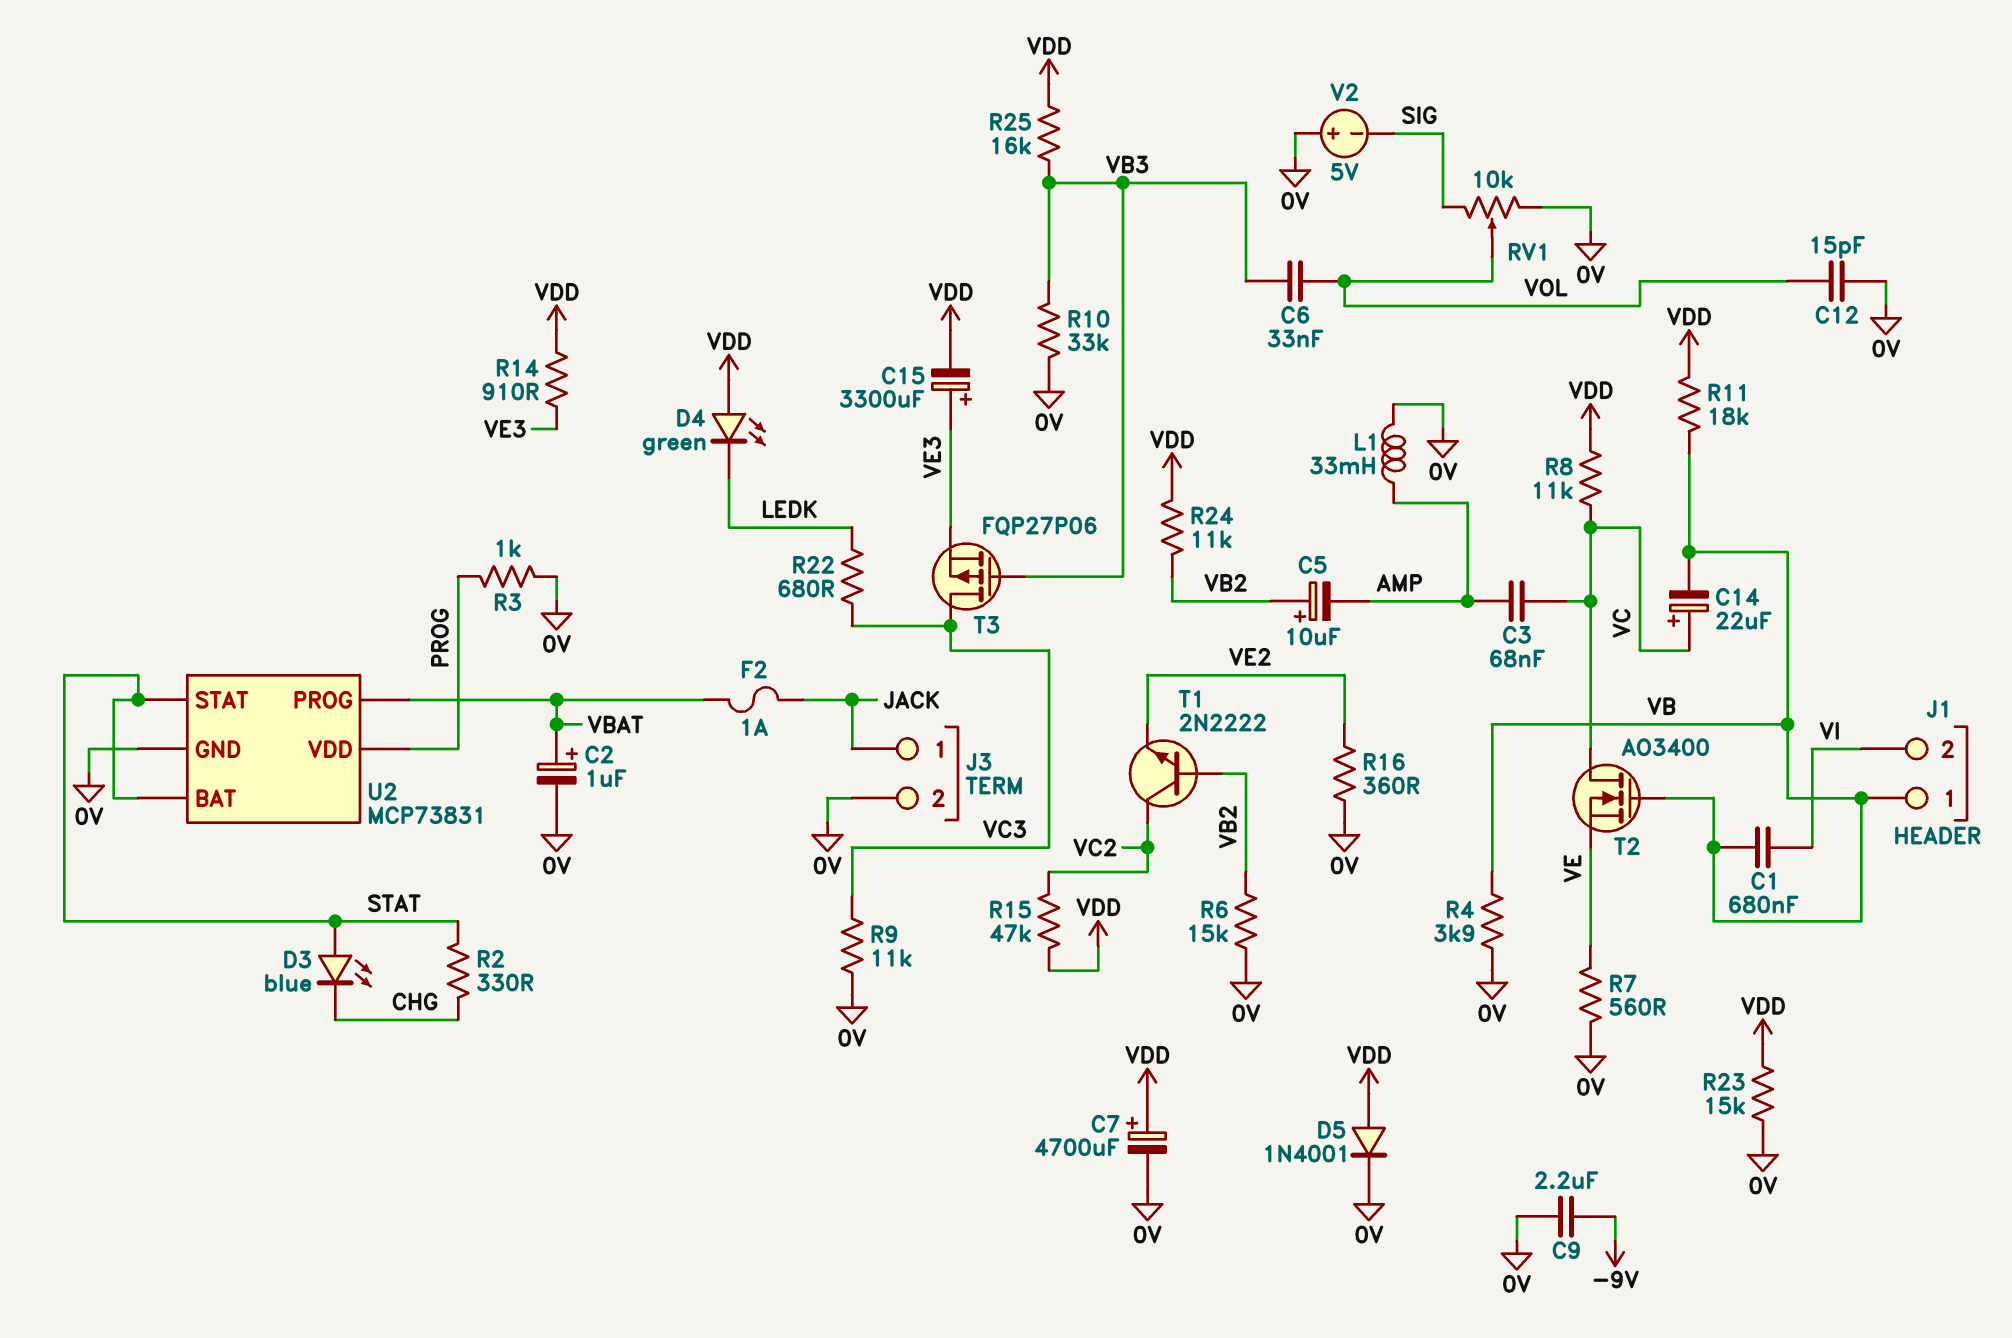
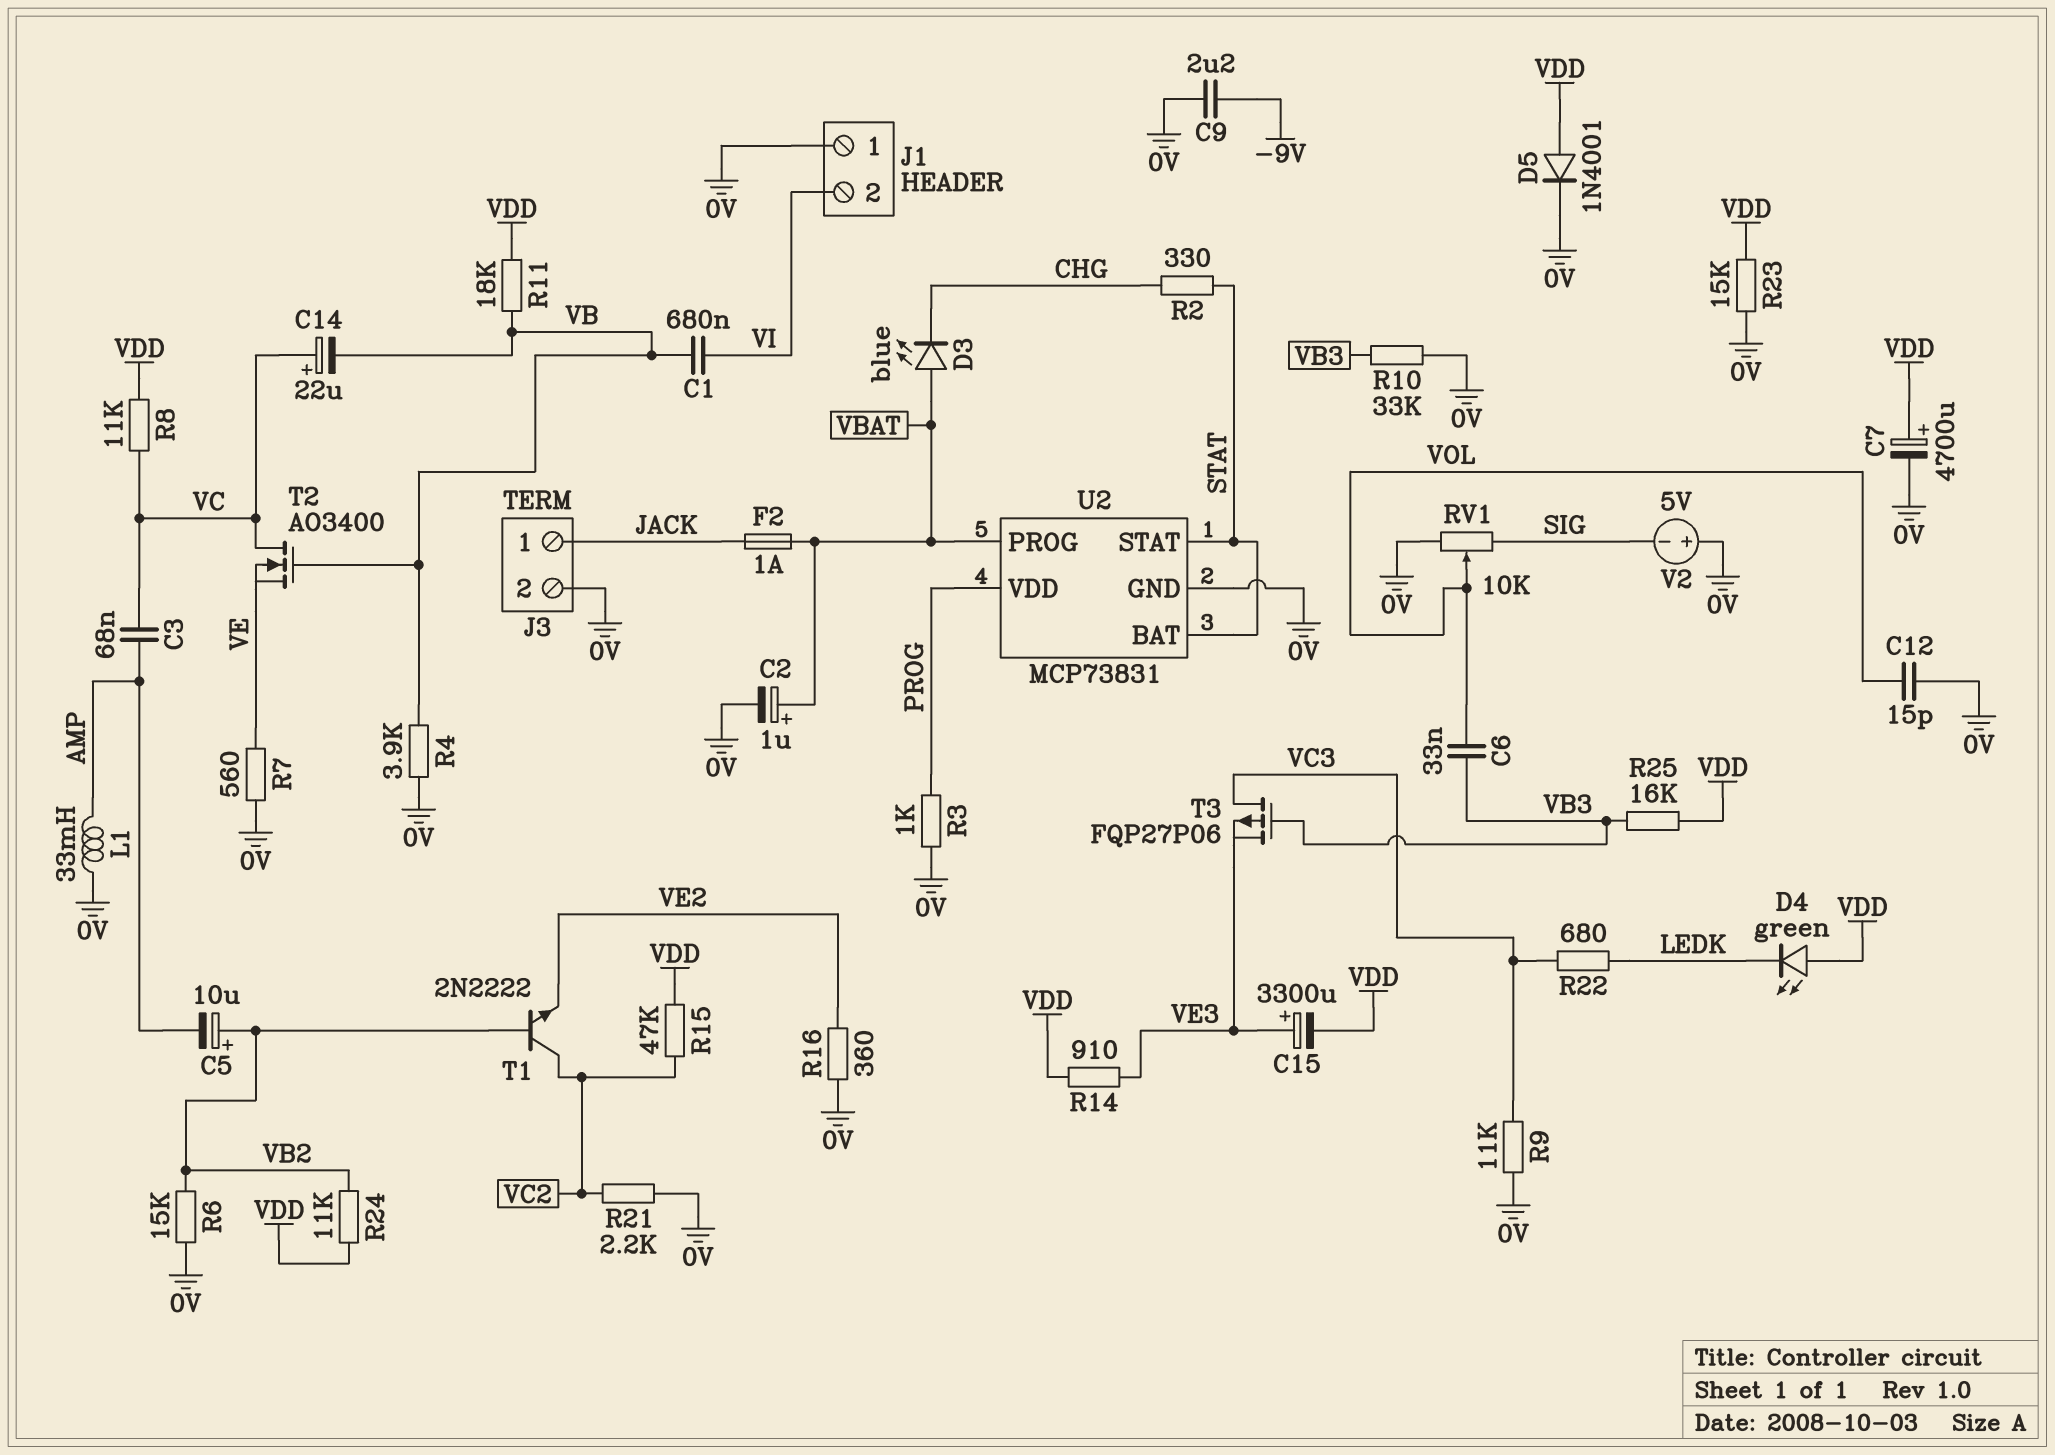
D3: LED blue (A STAT, K CHG) -> LED blue (A VBAT, K CHG)
J1 pin 1: VB -> 0V
R21: none -> 2.2k (0V, VC2)

